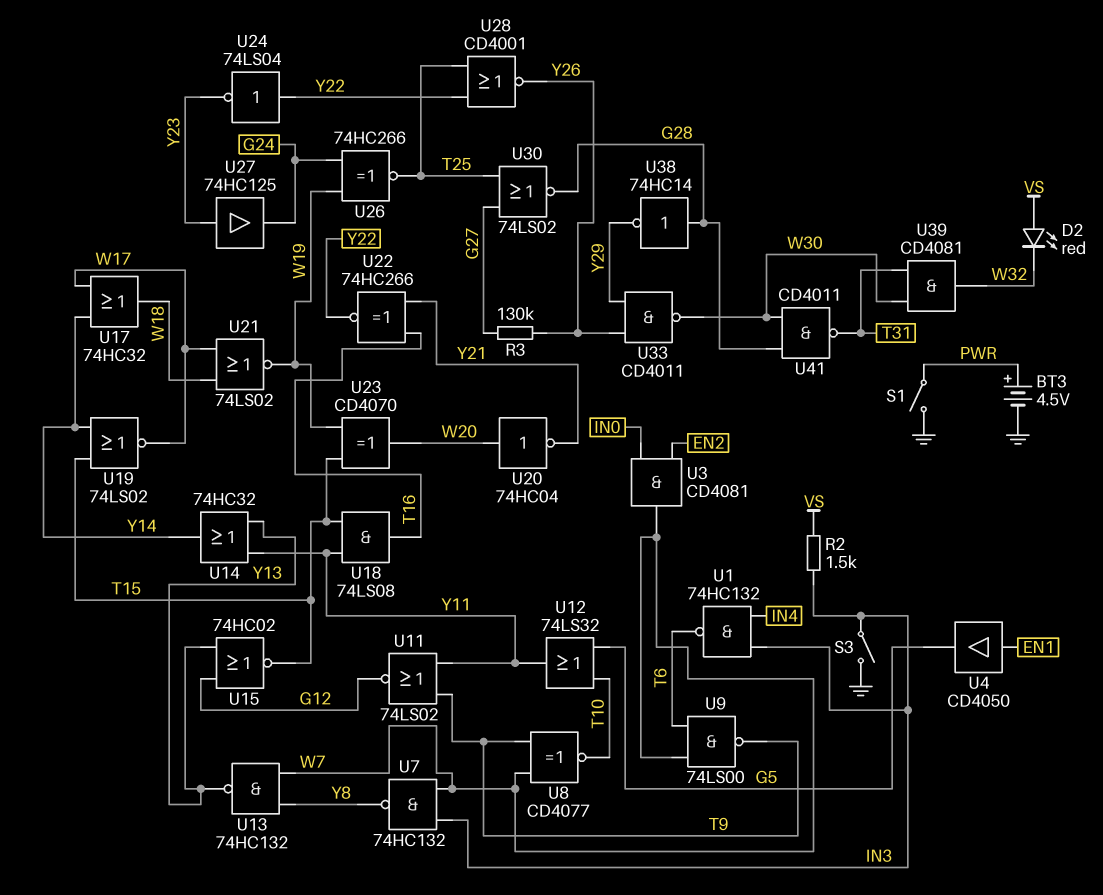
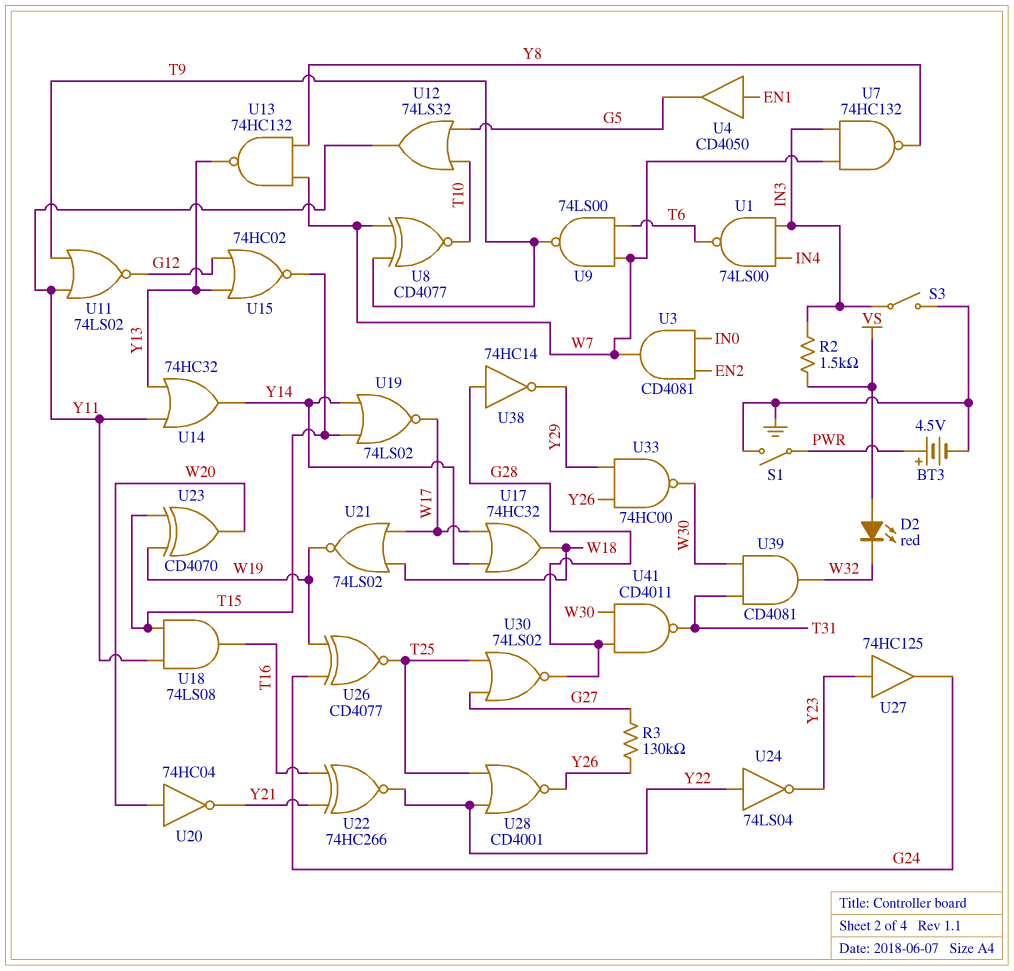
U1: NAND 74HC132 (in IN3, in IN4, out T6) -> NAND 74LS00 (in IN3, in IN4, out T6)
U26: XNOR 74HC266 (in G24, in W19, out T25) -> XNOR CD4077 (in G24, in W19, out T25)
U33: NAND CD4011 (in Y26, in Y29, out W30) -> NAND 74HC00 (in Y26, in Y29, out W30)

